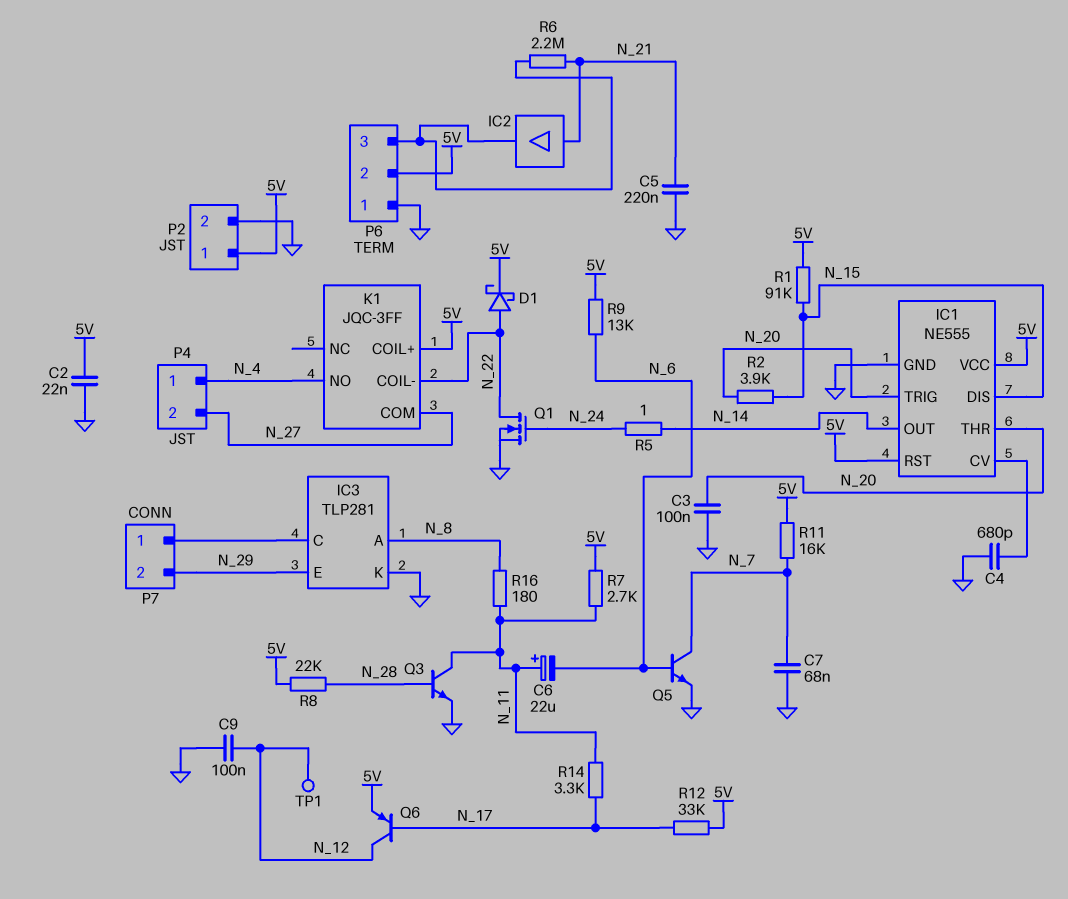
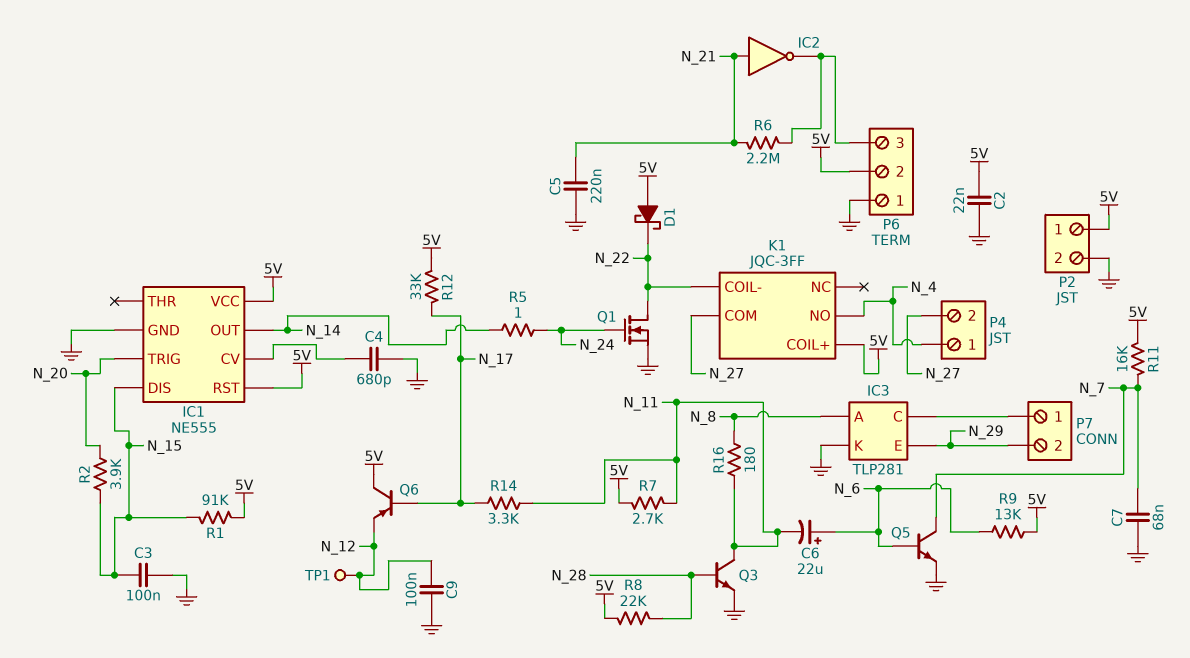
C3: 100nF (GND, N_20) -> 100nF (GND, N_15)
C6: 22uF (plus N_11, minus N_6) -> 22uF (plus N_6, minus N_11)
D1: schottky (A N_22, K 5V) -> schottky (A 5V, K N_22)
IC1 pin THR: N_20 -> none
IC2: buffer (in N_21, out P6/3) -> NOT (in N_21, out P6/3)
Q6: PNP (B N_17, C N_12, E 5V) -> PNP (B N_17, C 5V, E N_12)

